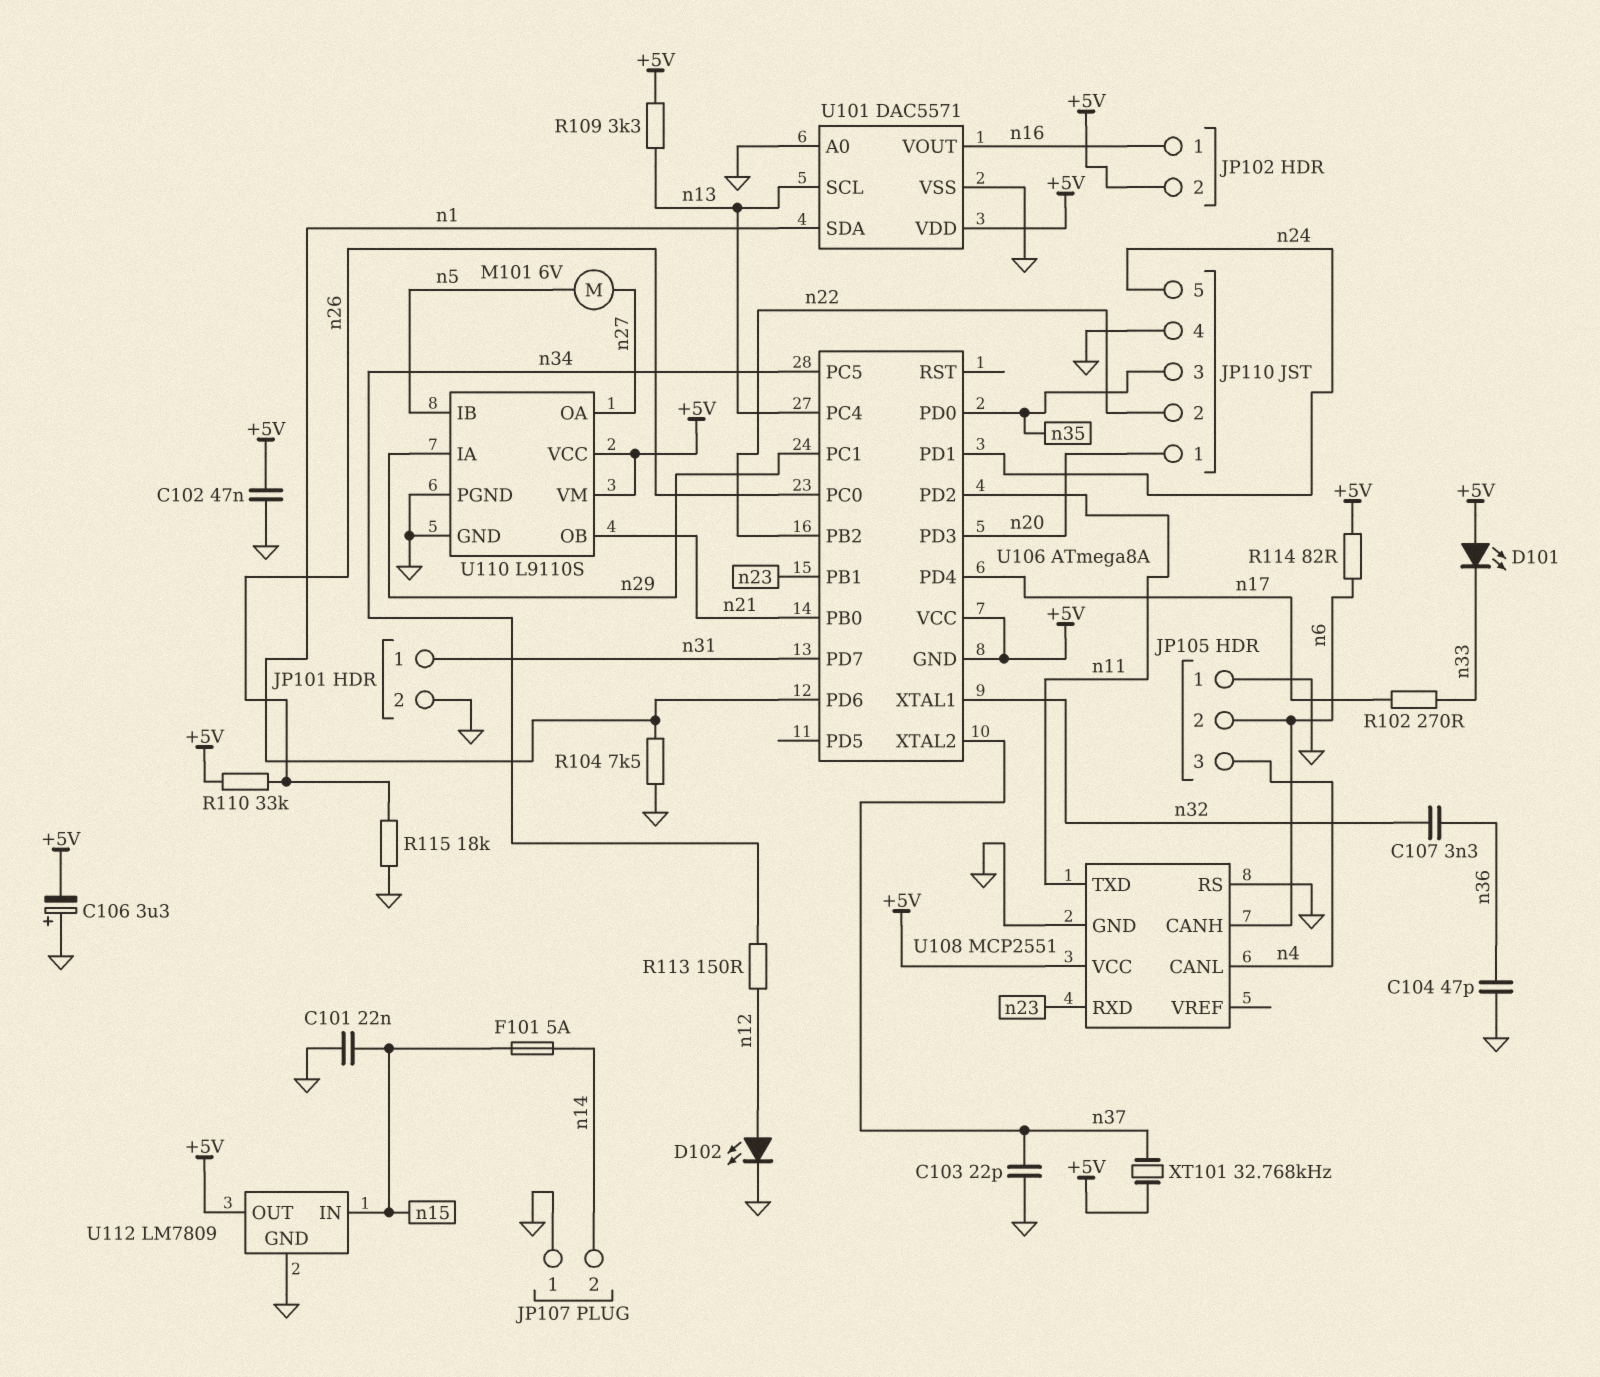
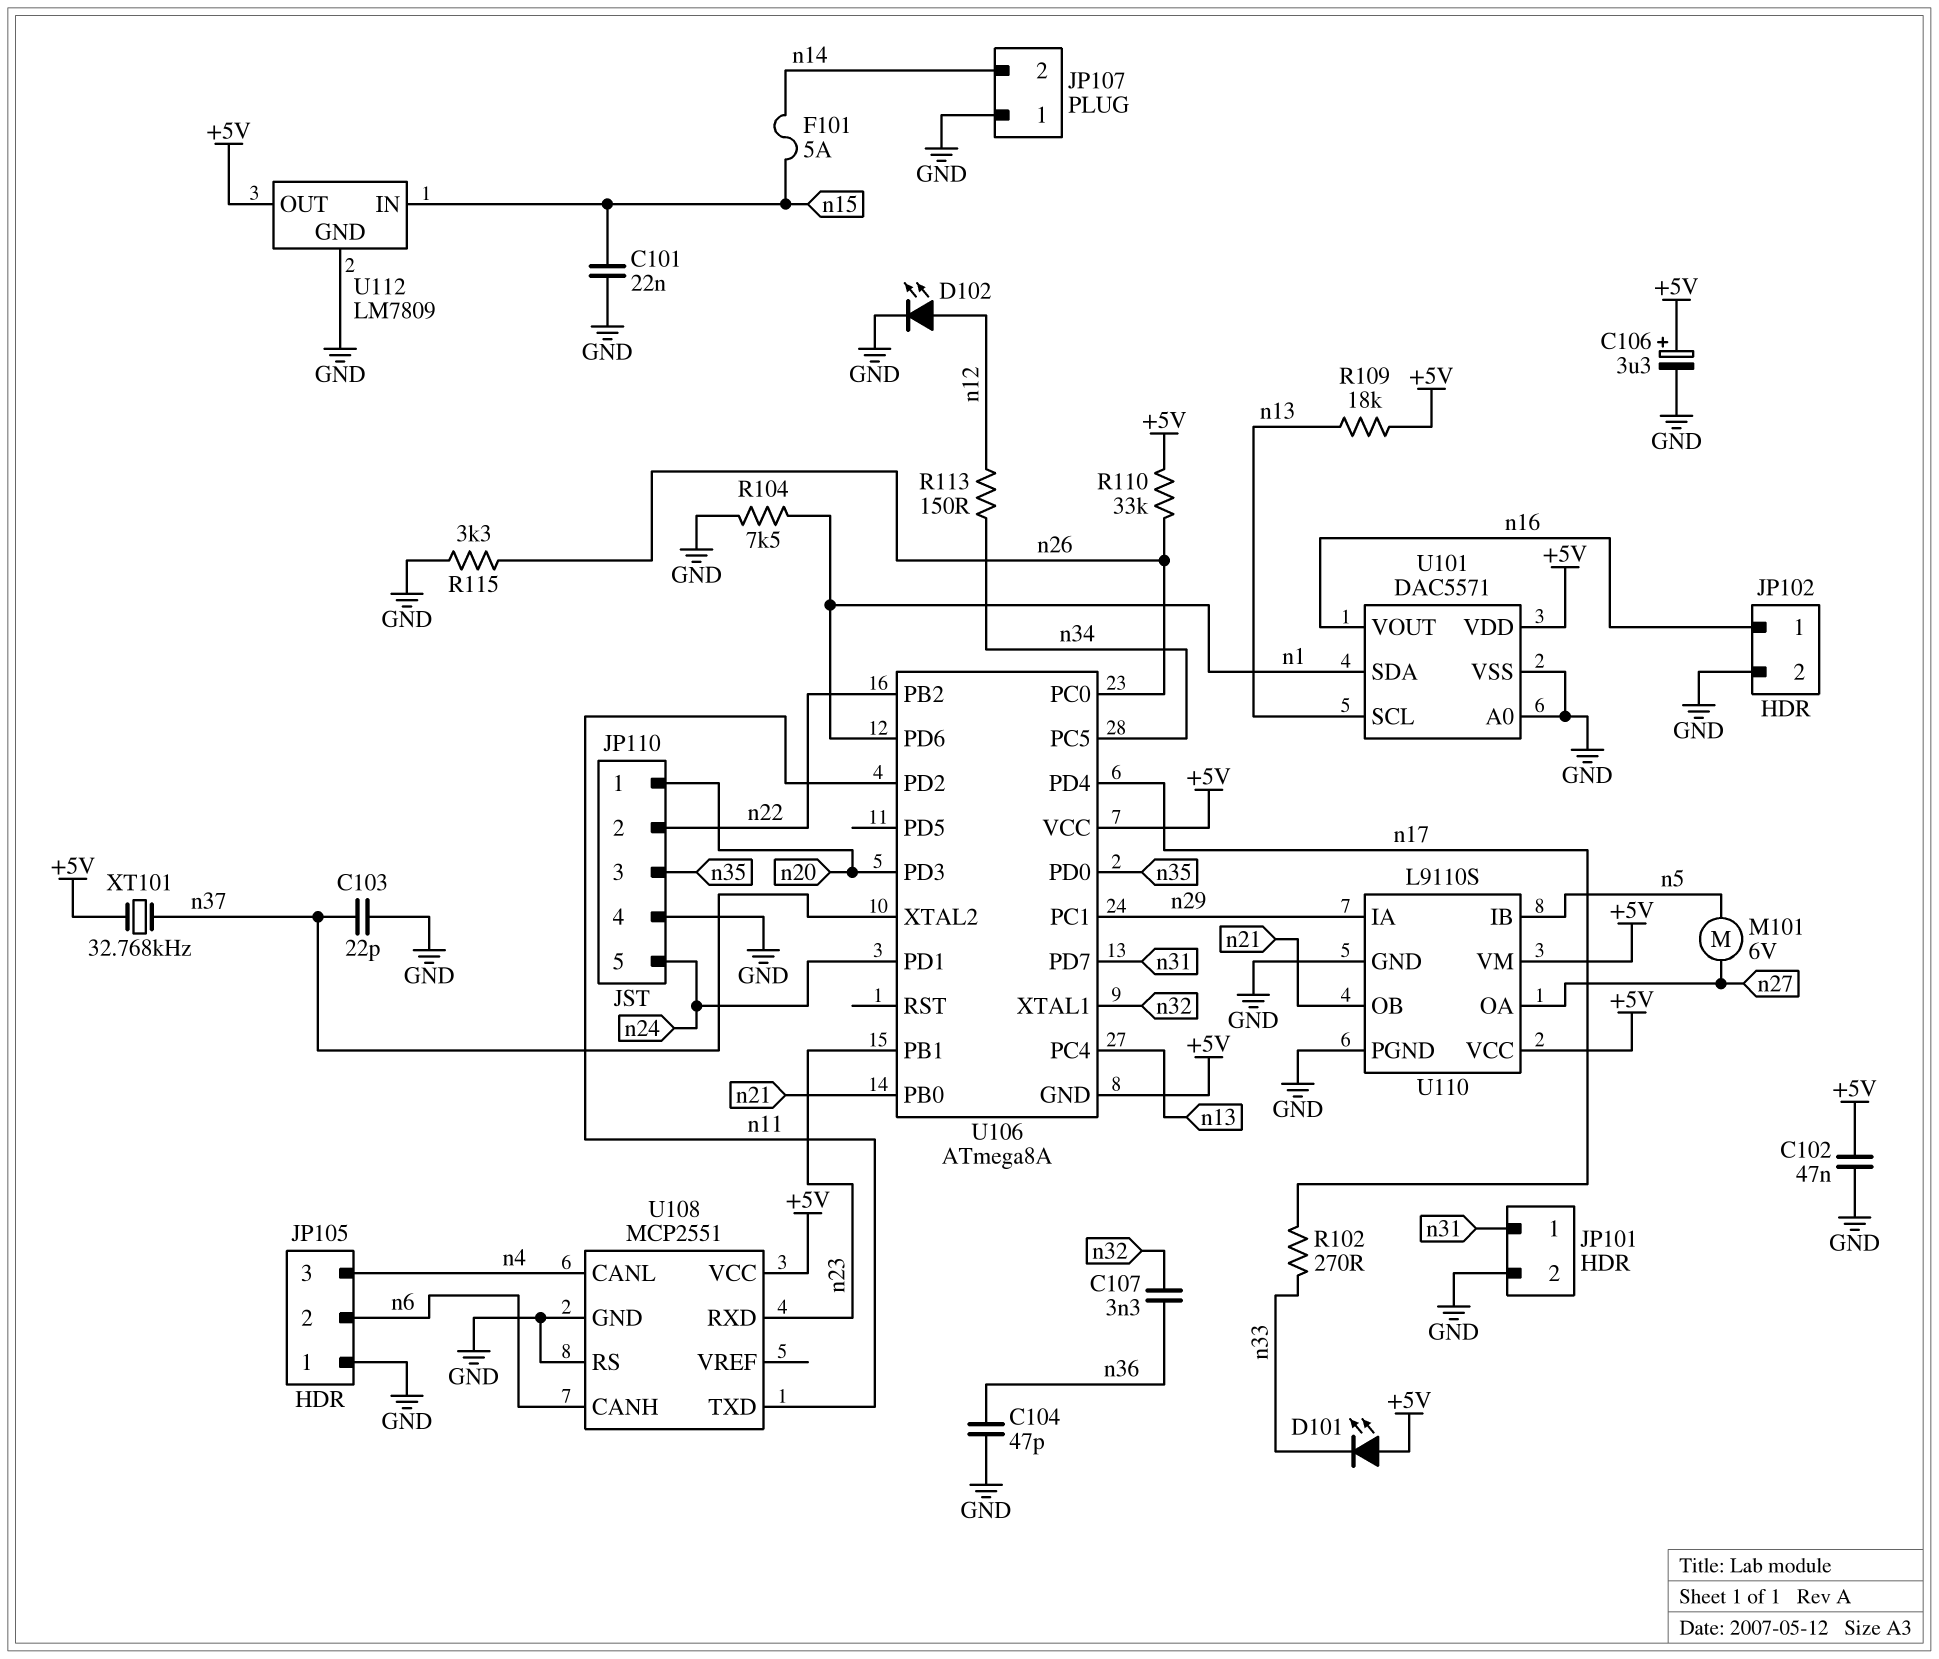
C106: 3.3uF (plus GND, minus +5V) -> 3.3uF (plus +5V, minus GND)
JP102 pin 2: +5V -> GND
R109: 3.3k (+5V, n13) -> 18k (+5V, n13)
R114: 82 (+5V, n6) -> none
R115: 18k (GND, n26) -> 3.3k (GND, n26)

